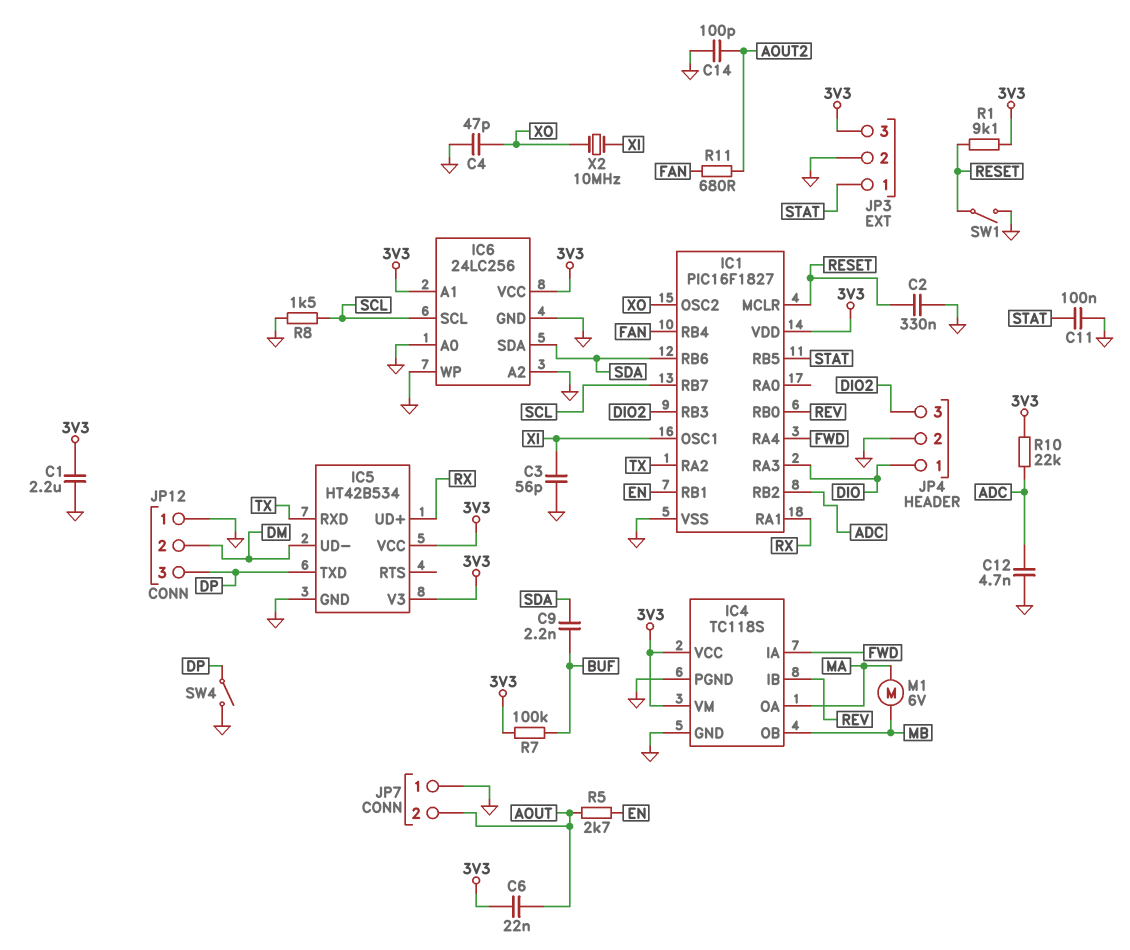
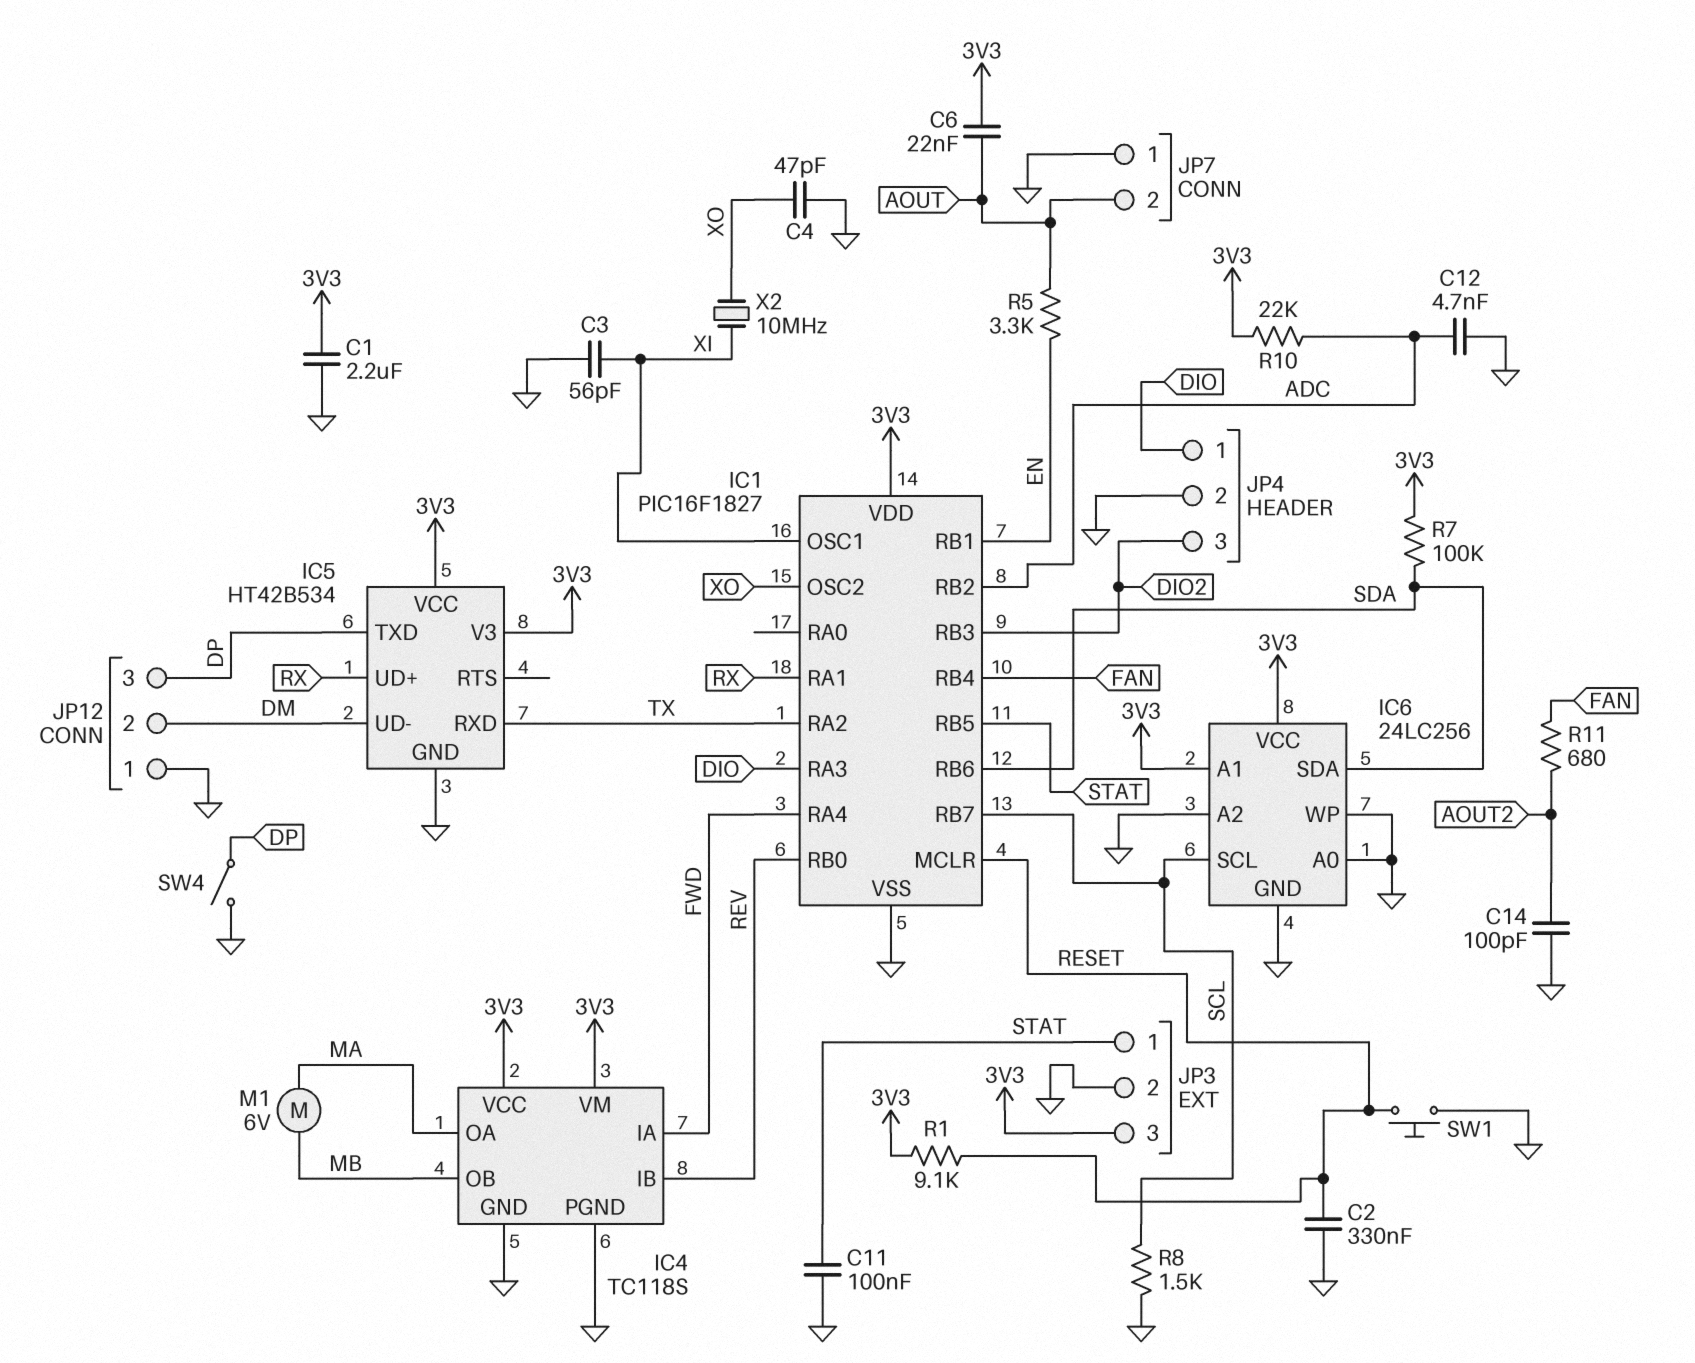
C9: 2.2nF (BUF, SDA) -> none
R5: 2.7k (AOUT, EN) -> 3.3k (AOUT, EN)
R7: 100k (3V3, BUF) -> 100k (3V3, SDA)
SW1: switch (GND, RESET) -> button (GND, RESET)

